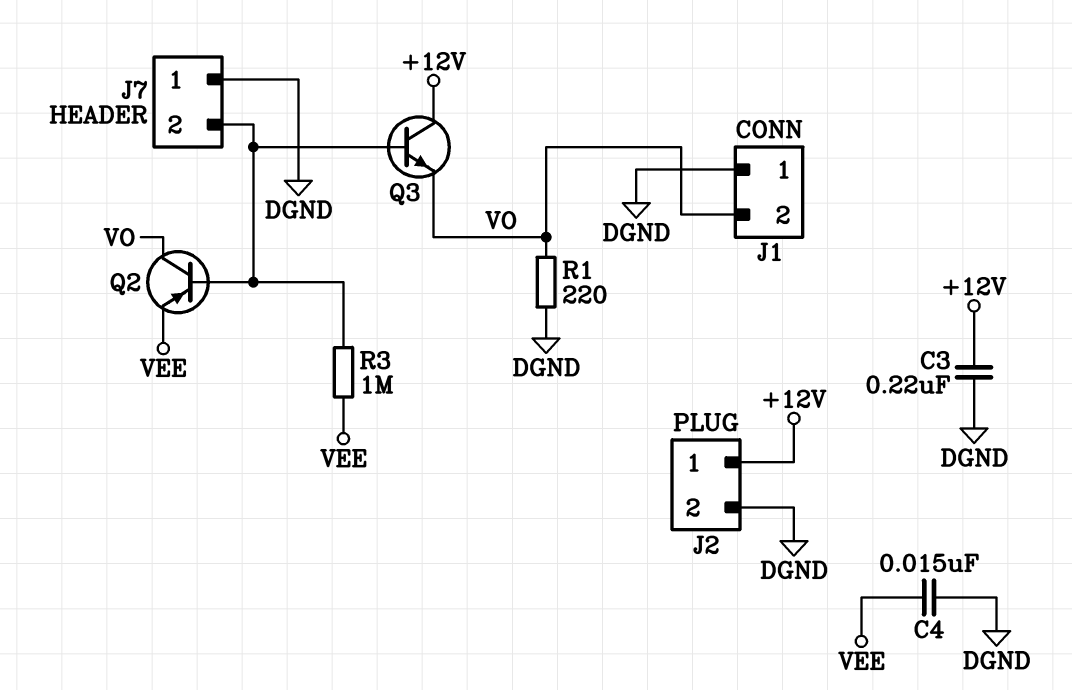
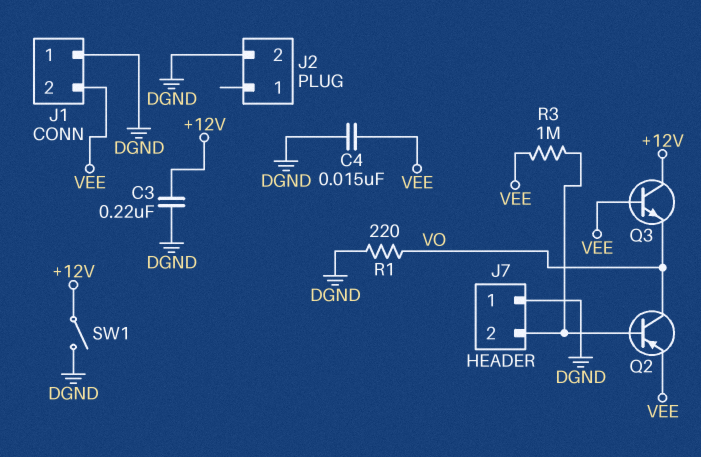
J1 pin 2: VO -> VEE
J2 pin 1: +12V -> none
Q3: NPN (B J7/2, C +12V, E VO) -> NPN (B VEE, C +12V, E VO)
SW1: none -> switch (+12V, DGND)

